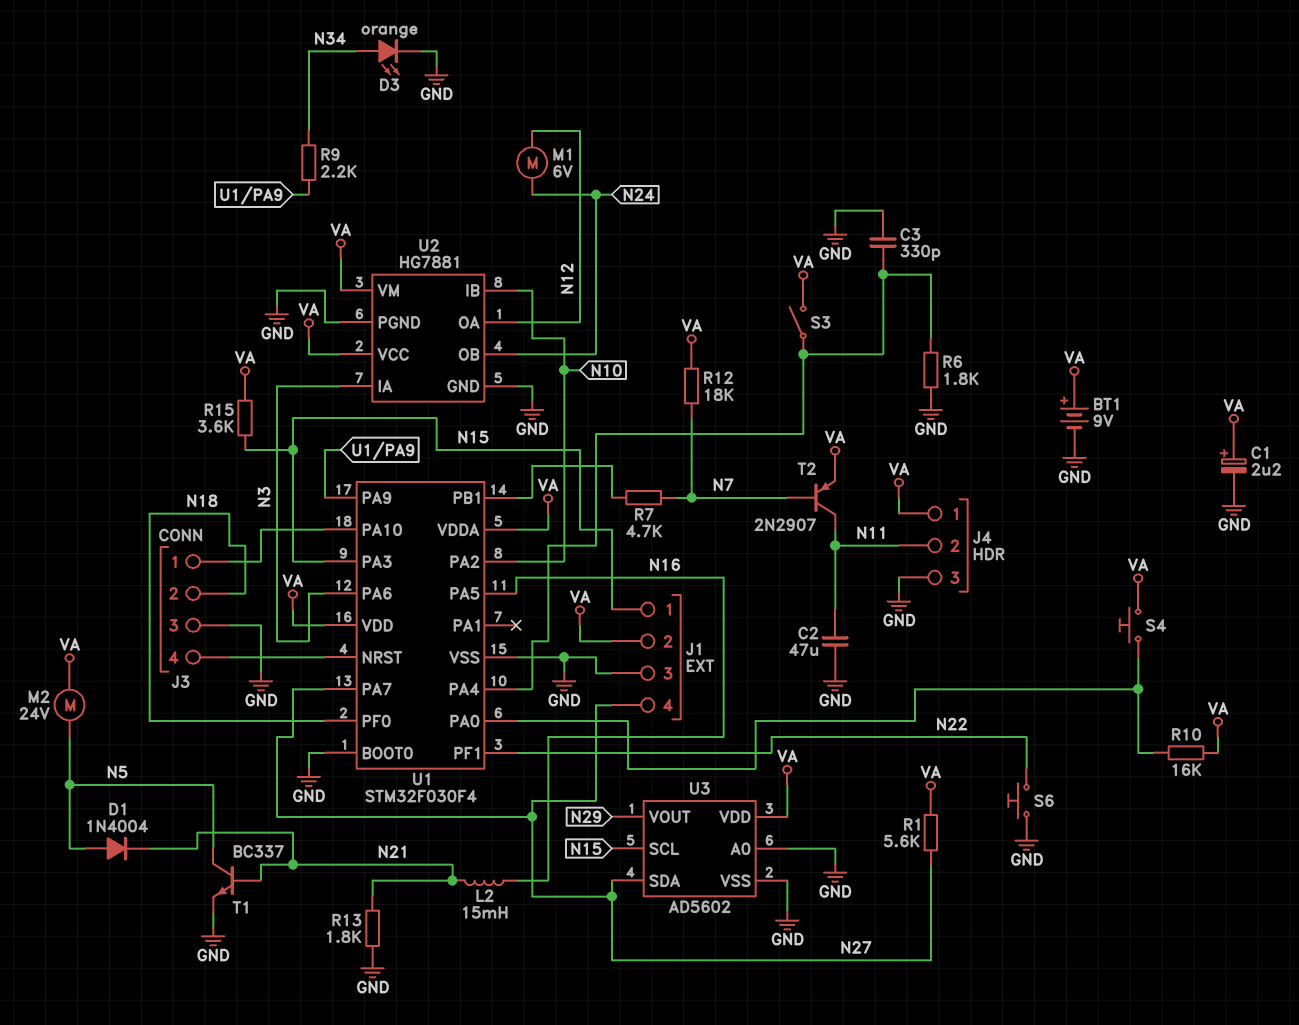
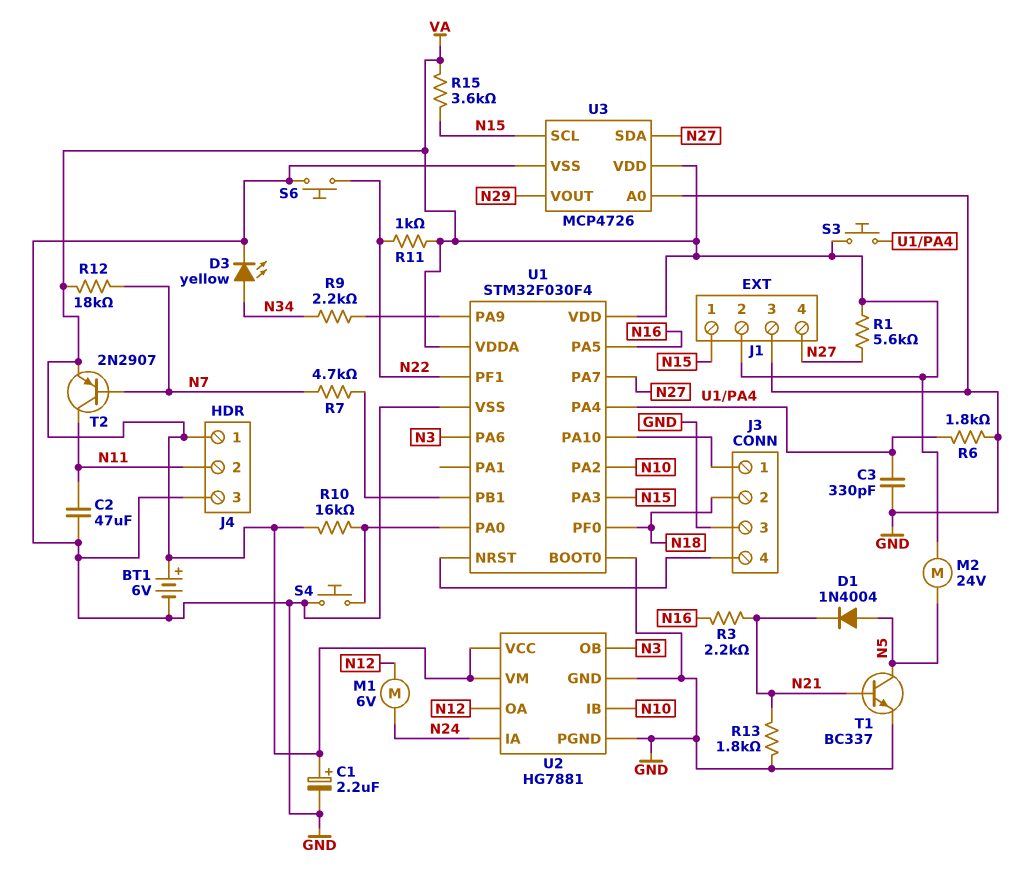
BT1: 9V (plus VA, minus GND) -> 6V (plus VA, minus GND)
D3: LED orange (A N34, K GND) -> LED yellow (A N34, K GND)
L2: 15mH (N16, N21) -> none
R3: none -> 2.2k (N16, N21)
R11: none -> 1k (N22, VA)
S3: switch (U1/PA4, VA) -> button (U1/PA4, VA)
S4: button (U1/PA0, VA) -> button (GND, U1/PA0)
U2 pin IA: N3 -> N24
U2 pin OB: N24 -> N3
U3: AD5602 -> MCP4726

